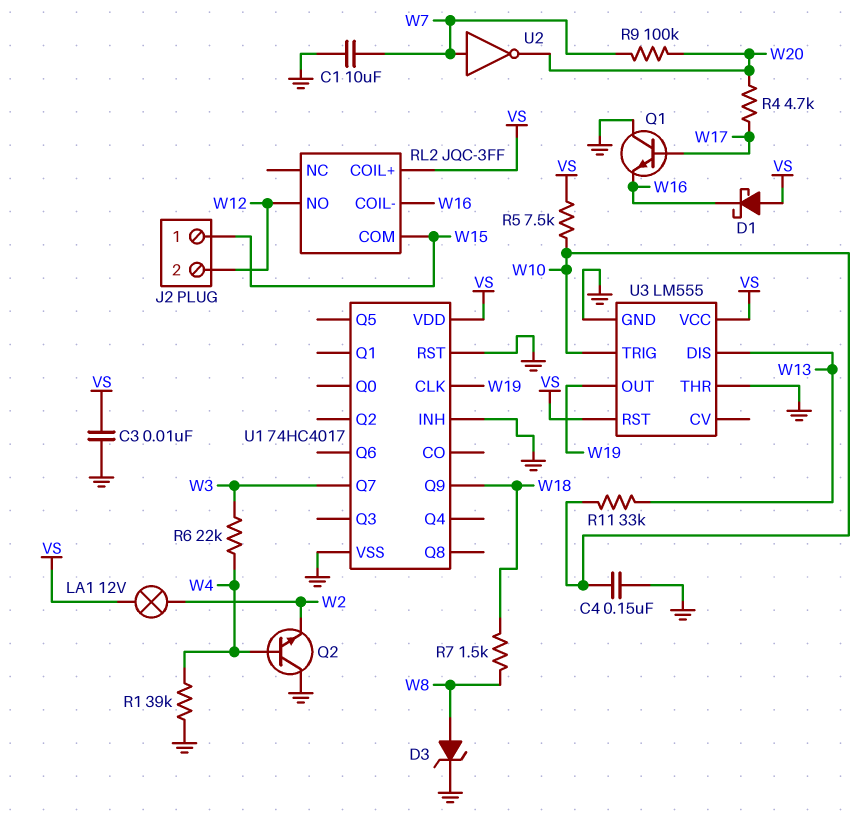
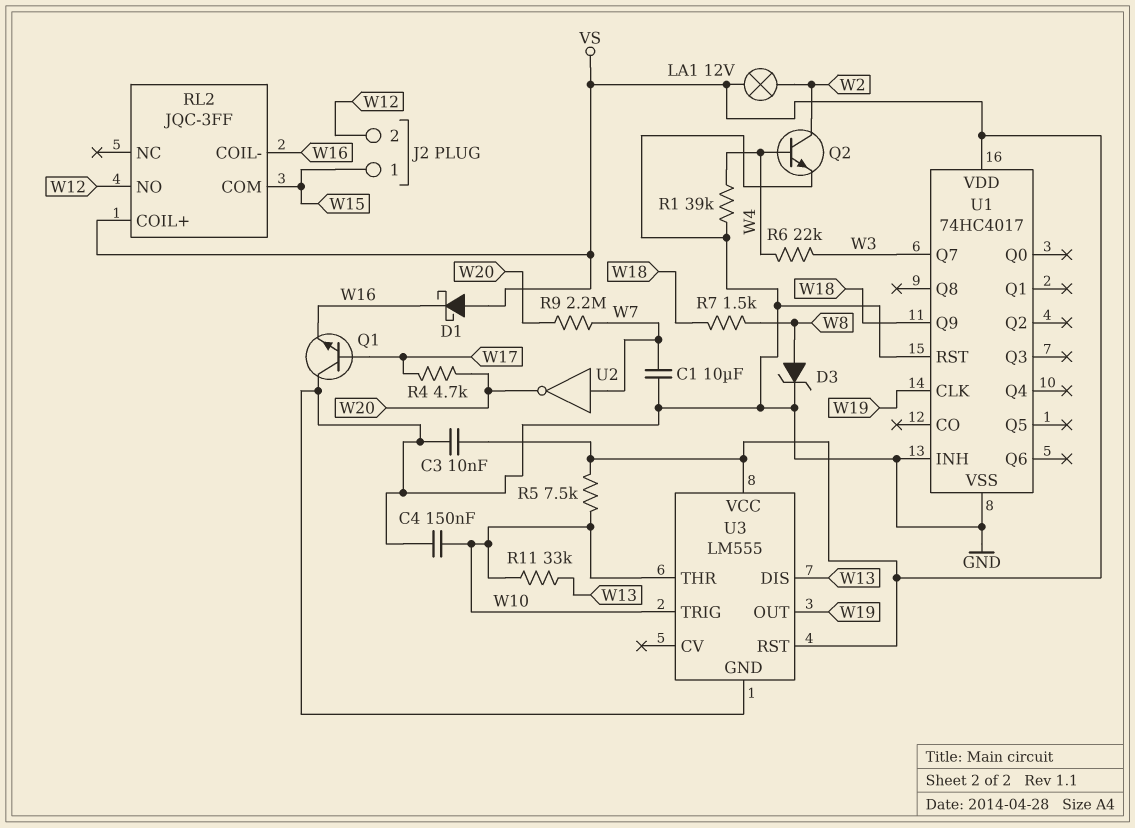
Q2: NPN (B W4, C GND, E W2) -> NPN (B W4, C W2, E GND)
R9: 100k (W7, W20) -> 2.2M (W7, W20)
U3 pin THR: GND -> W10

